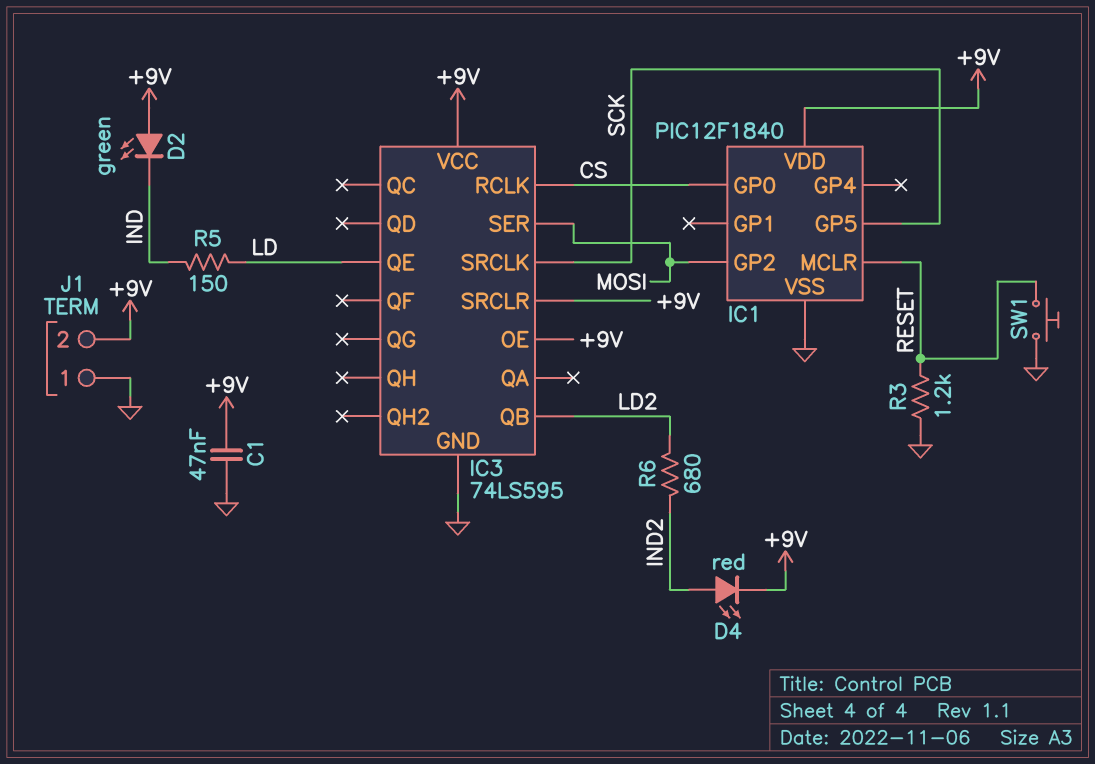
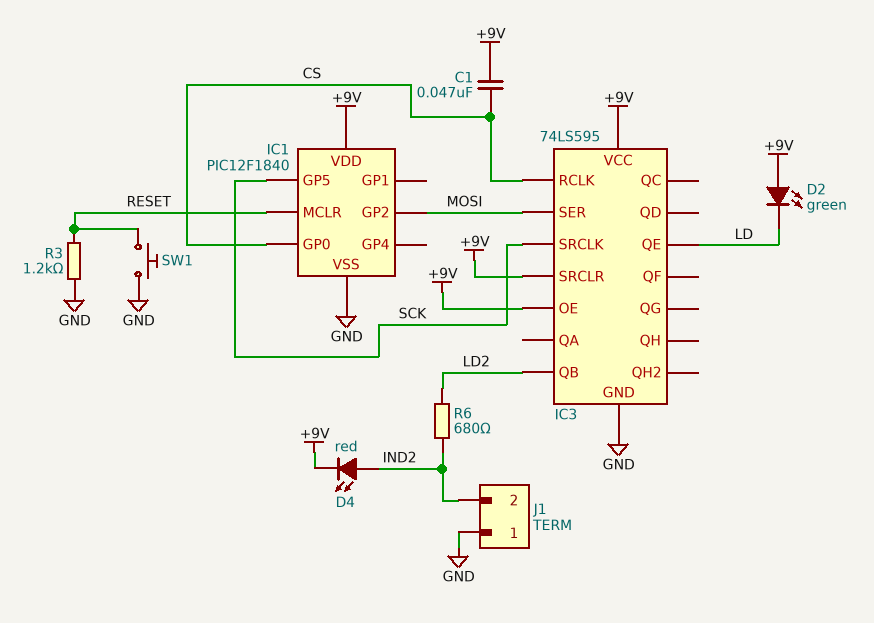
C1: 47nF (+9V, GND) -> 47nF (+9V, CS)
D2: LED green (A +9V, K IND) -> LED green (A +9V, K LD)
J1 pin 2: +9V -> IND2
R5: 150 (IND, LD) -> none

